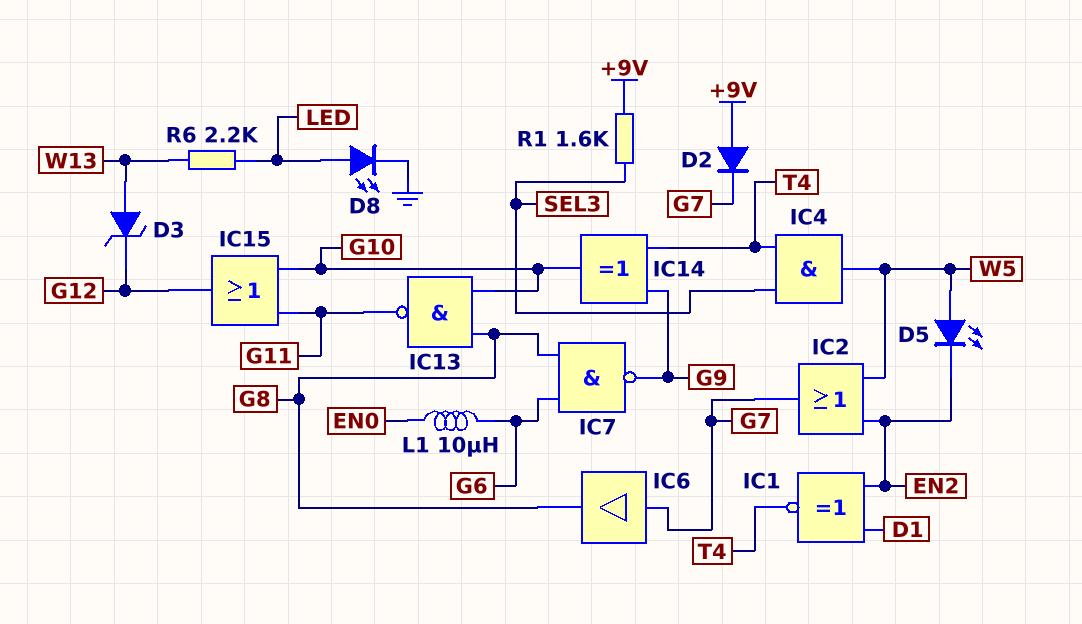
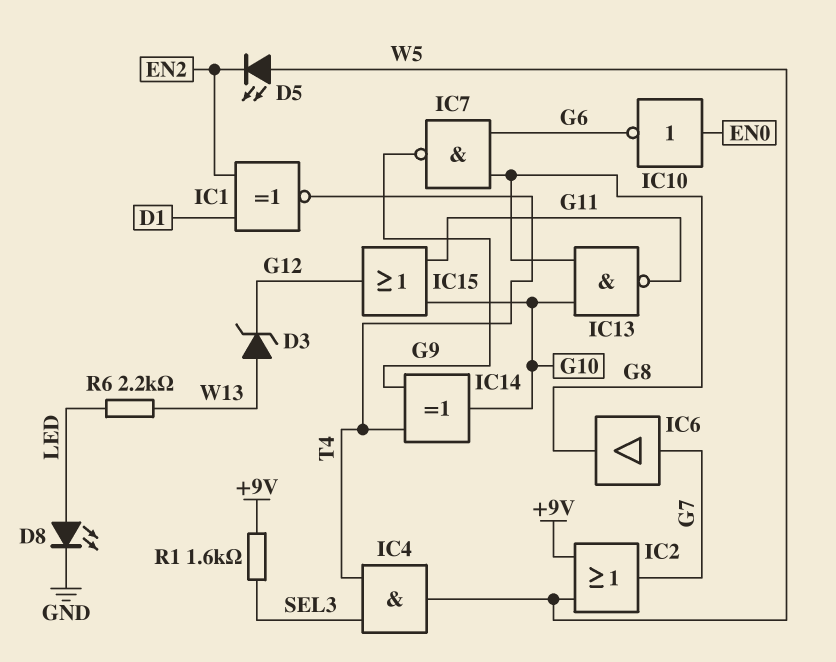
D2: diode (A +9V, K G7) -> none
IC2: OR (in EN2, in W5, out G7) -> OR (in +9V, in W5, out G7)
IC10: none -> NOT (in EN0, out G6)
L1: 10uH (EN0, G6) -> none

